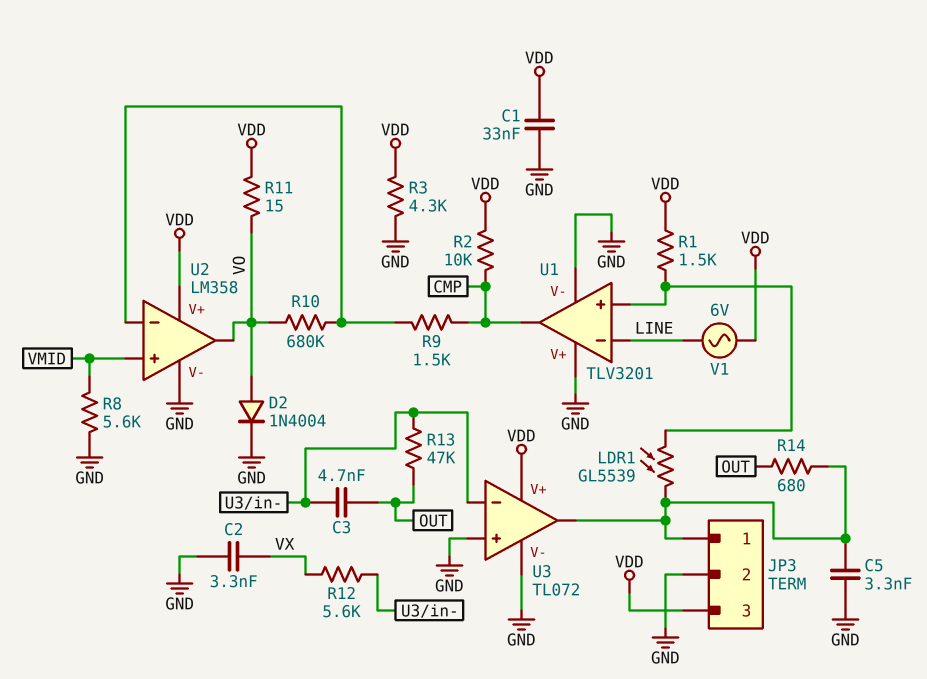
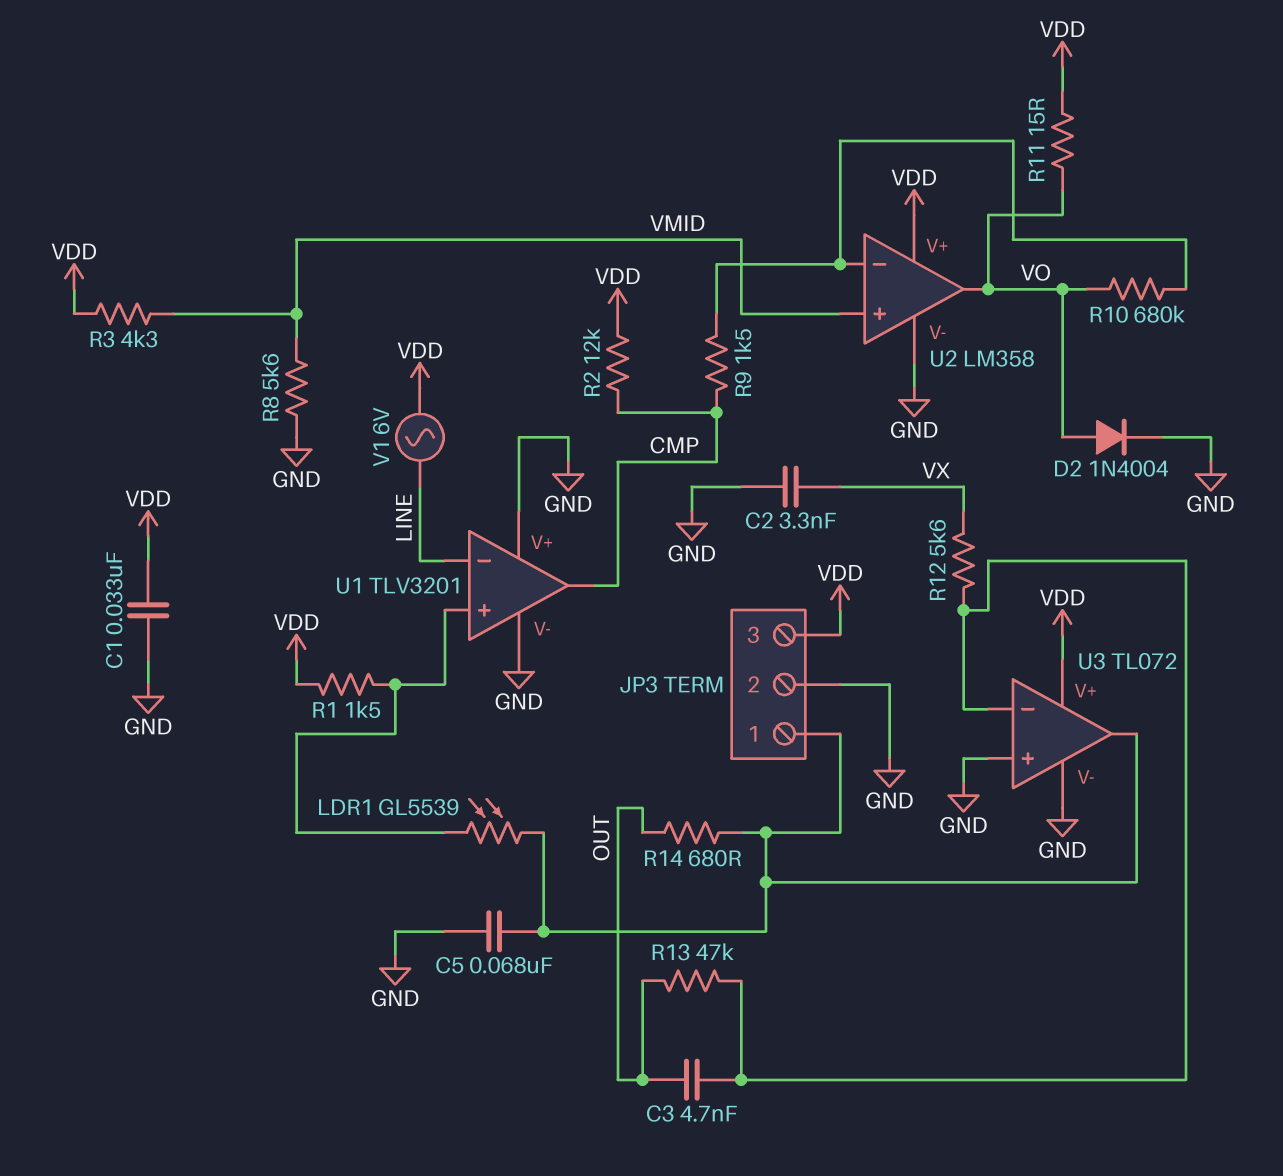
C5: 3.3nF (GND, JP3/1) -> 68nF (GND, JP3/1)
R2: 10k (CMP, VDD) -> 12k (CMP, VDD)
R3: 4.3k (GND, VDD) -> 4.3k (VDD, VMID)

